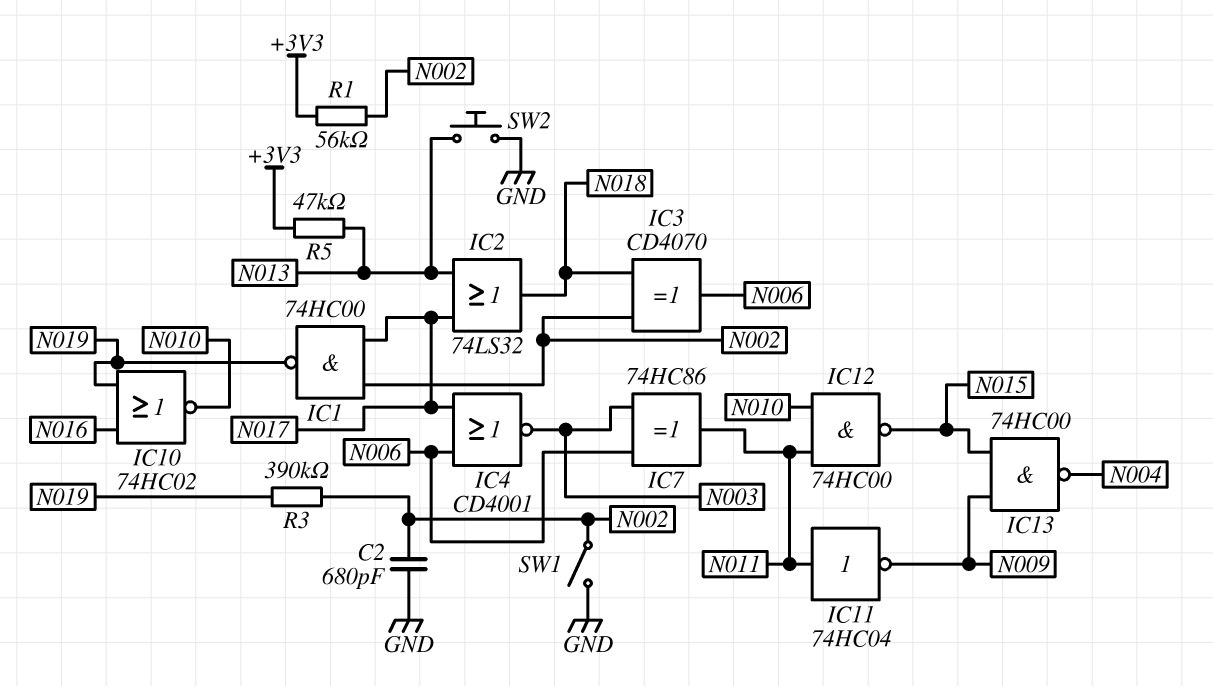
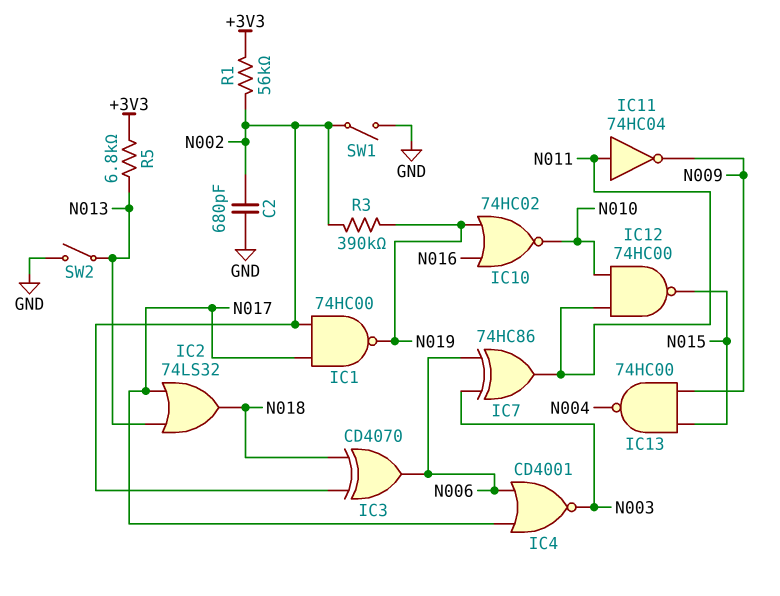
R5: 47k (+3V3, N013) -> 6.8k (+3V3, N013)
SW2: button (GND, N013) -> switch (GND, N013)

